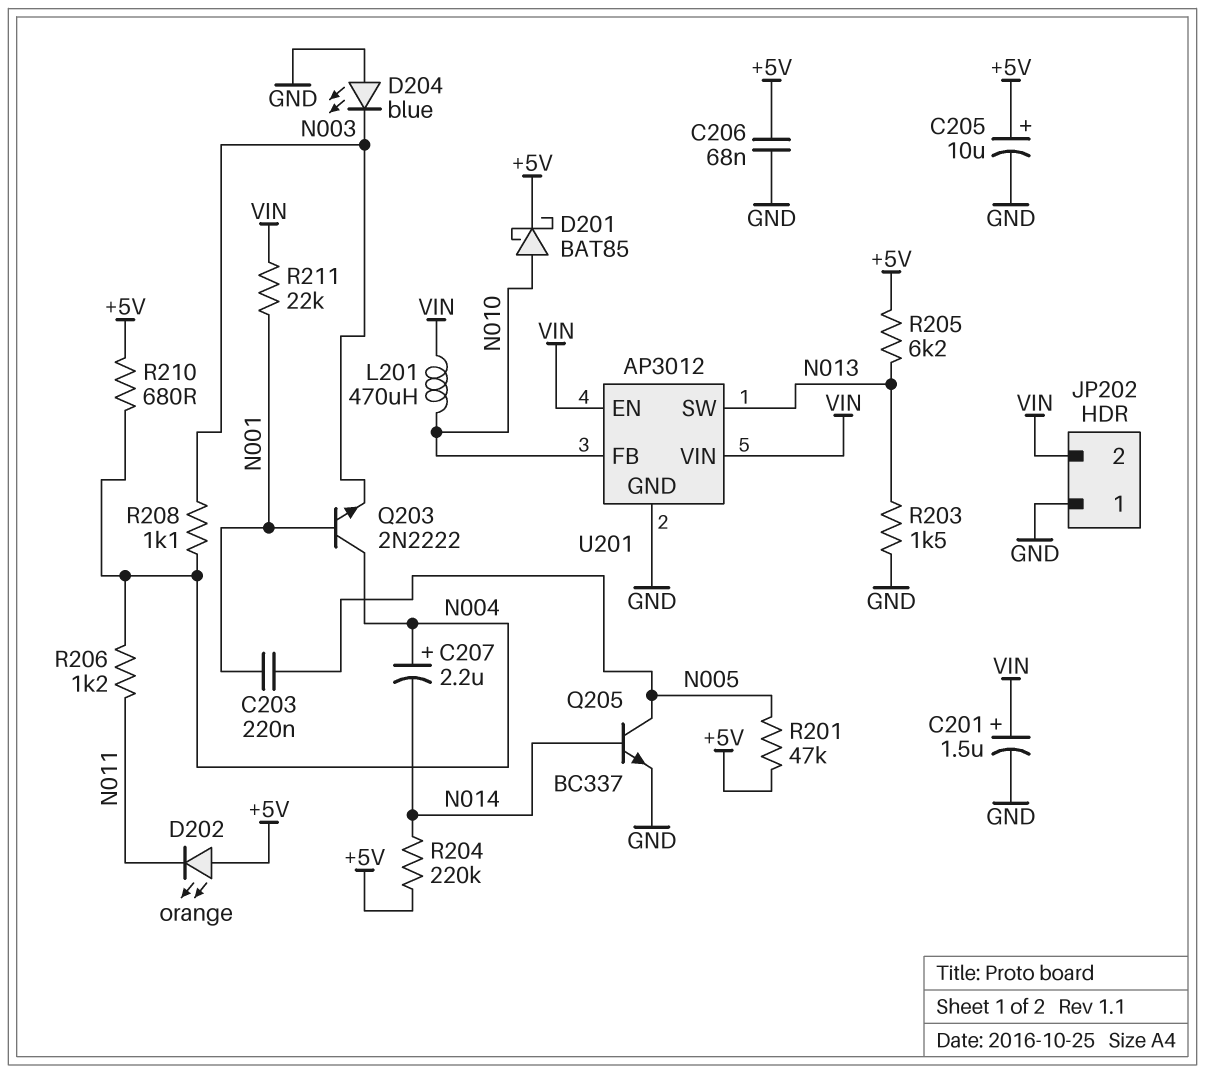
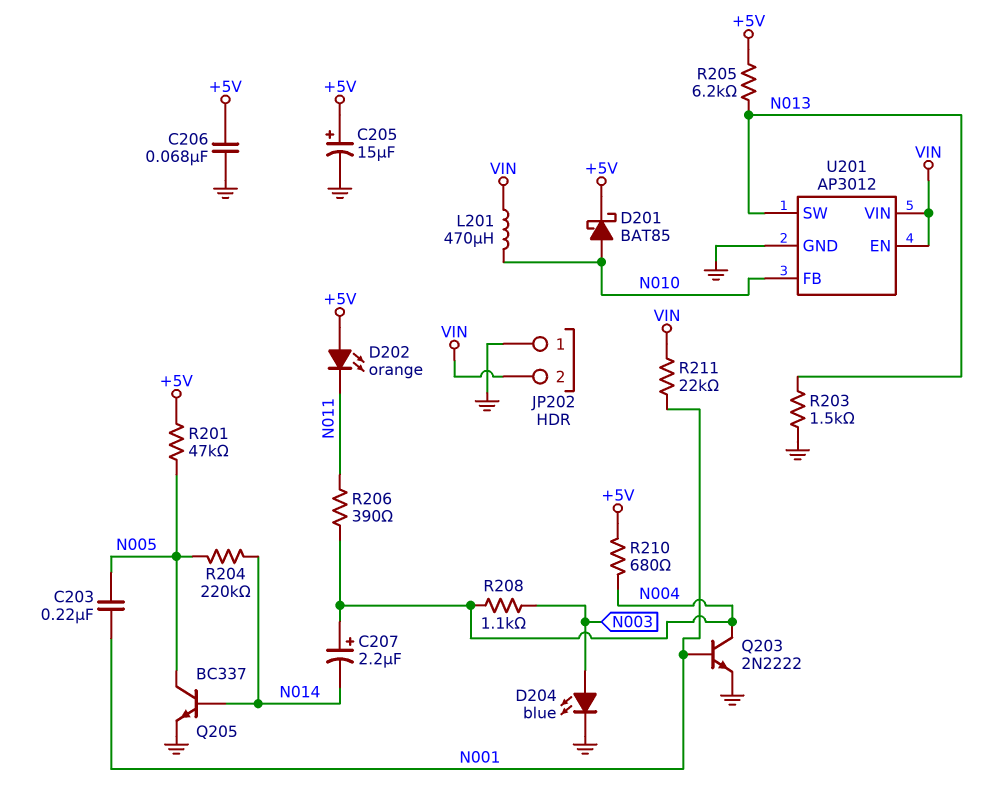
C201: 1.5uF (plus VIN, minus GND) -> none
C205: 10uF (plus +5V, minus GND) -> 15uF (plus +5V, minus GND)
D204: LED blue (A GND, K N003) -> LED blue (A N003, K GND)
Q203: NPN 2N2222 (B N001, C N004, E N003) -> NPN 2N2222 (B N001, C N004, E GND)
R204: 220k (+5V, N014) -> 220k (N005, N014)
R206: 1.2k (N004, N011) -> 390 (N004, N011)

